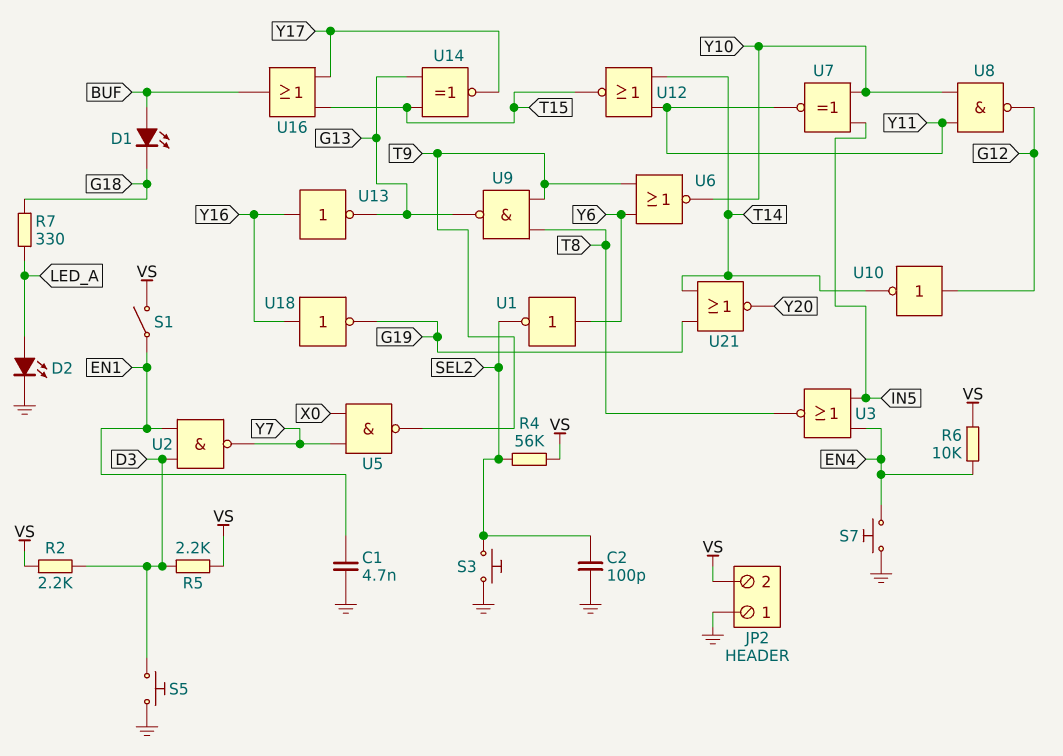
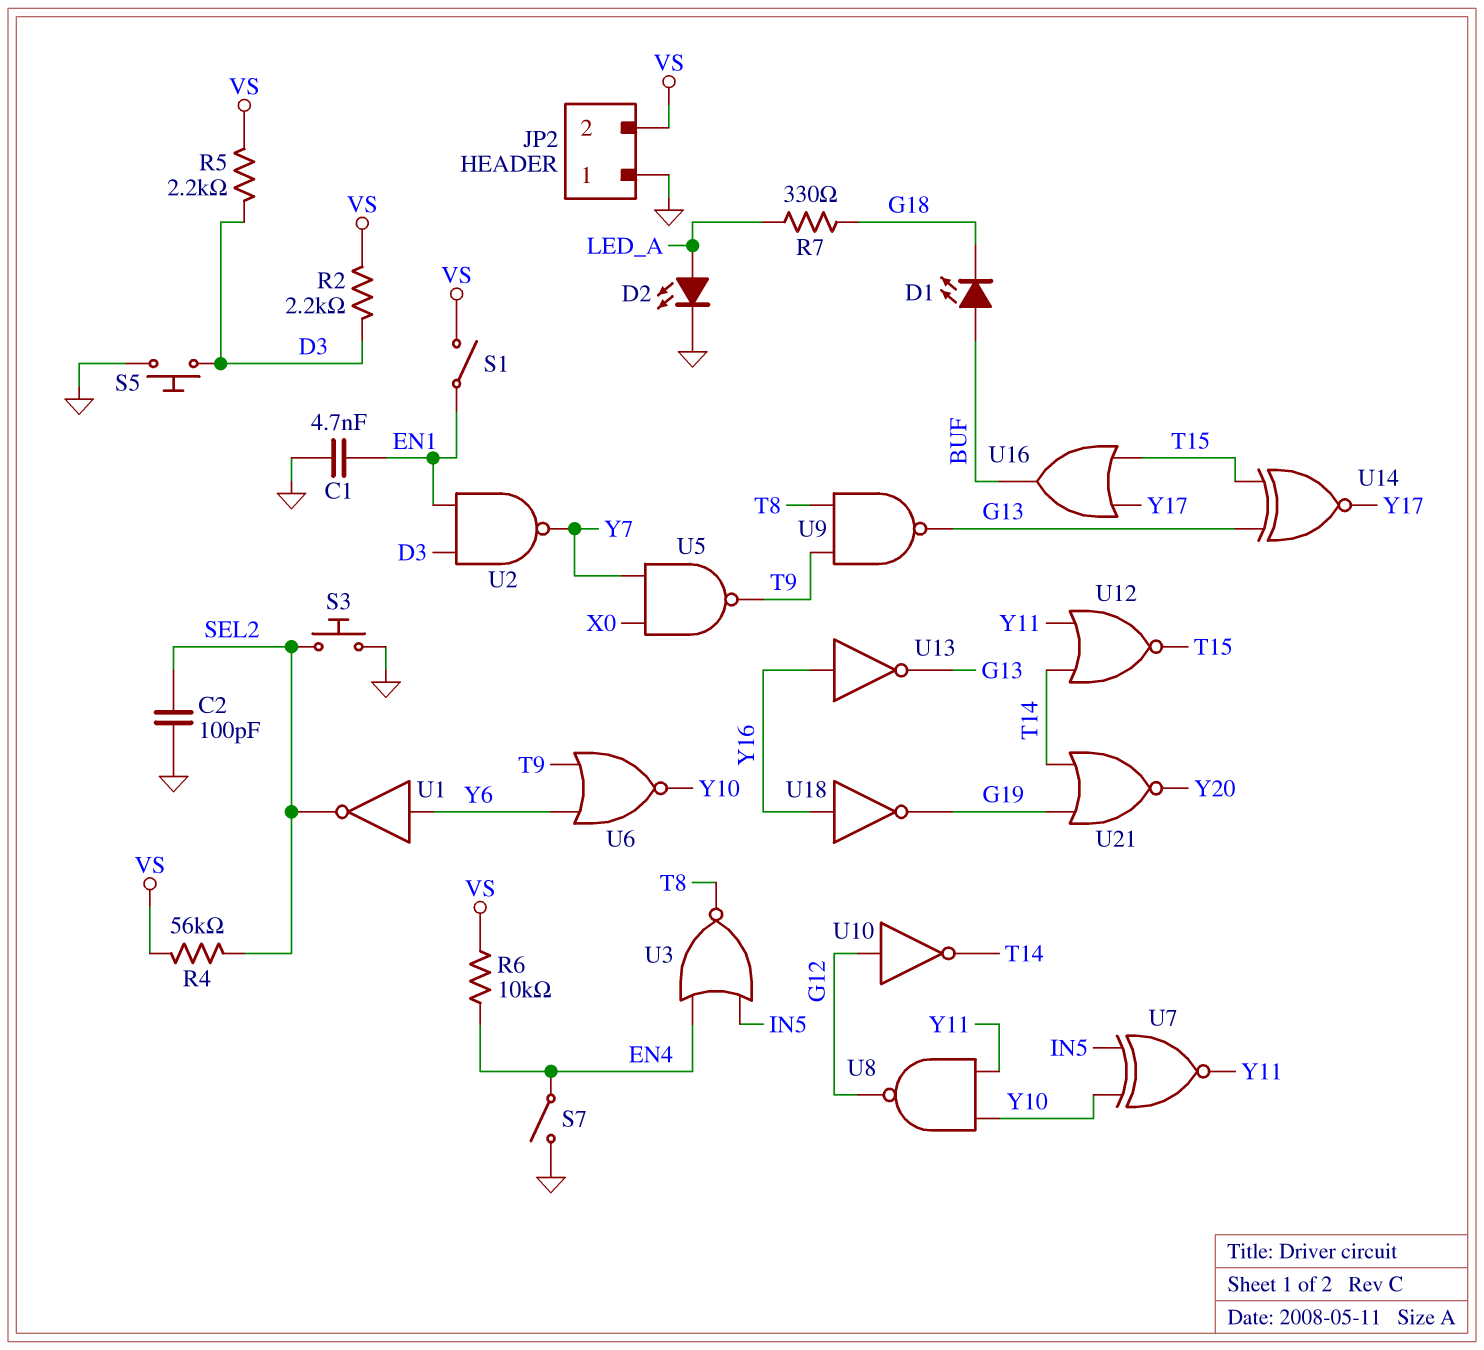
S7: button (EN4, GND) -> switch (EN4, GND)

